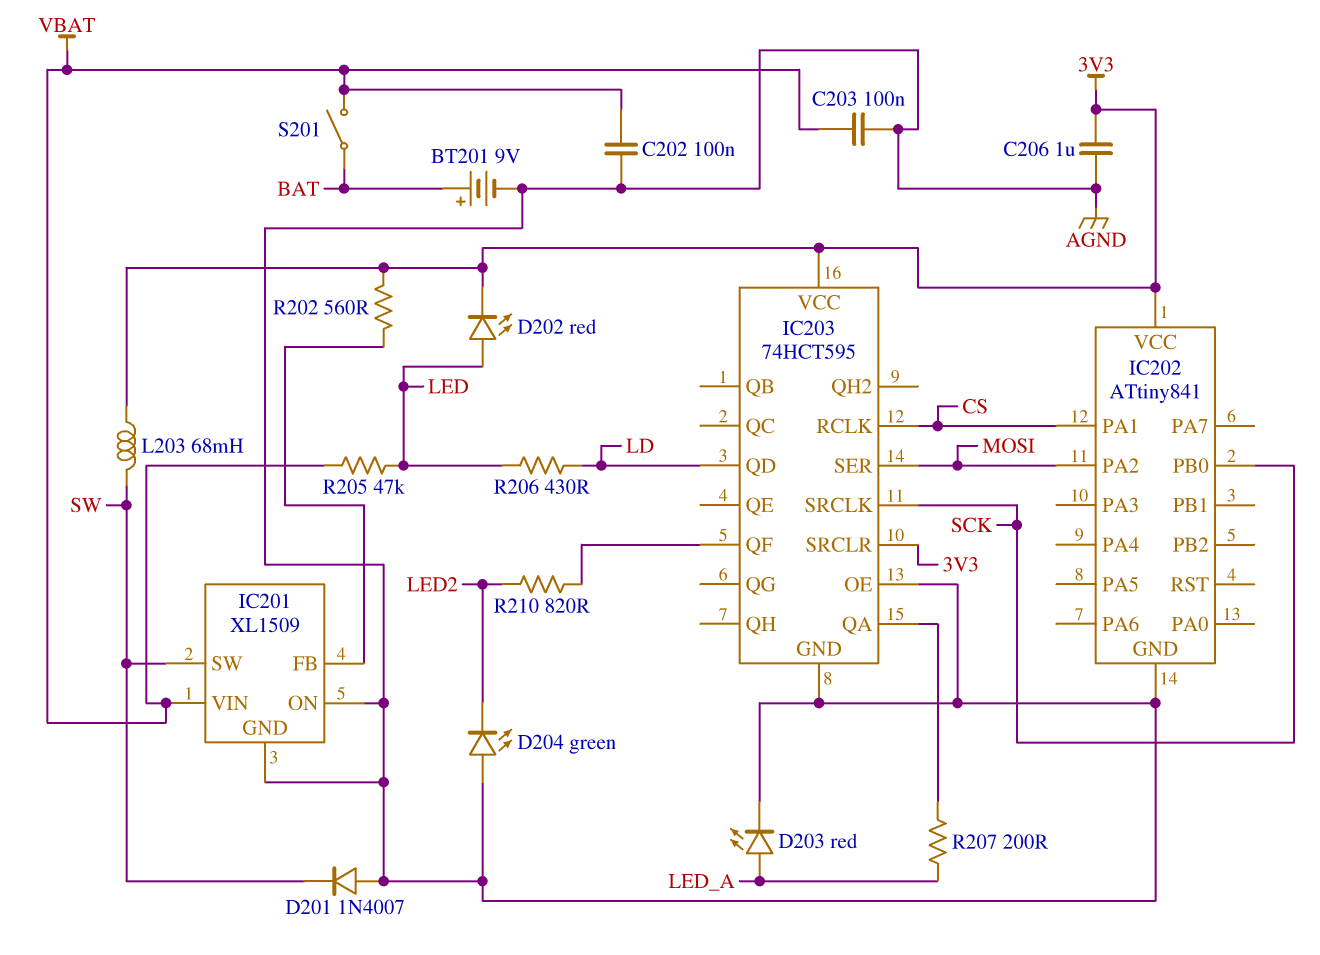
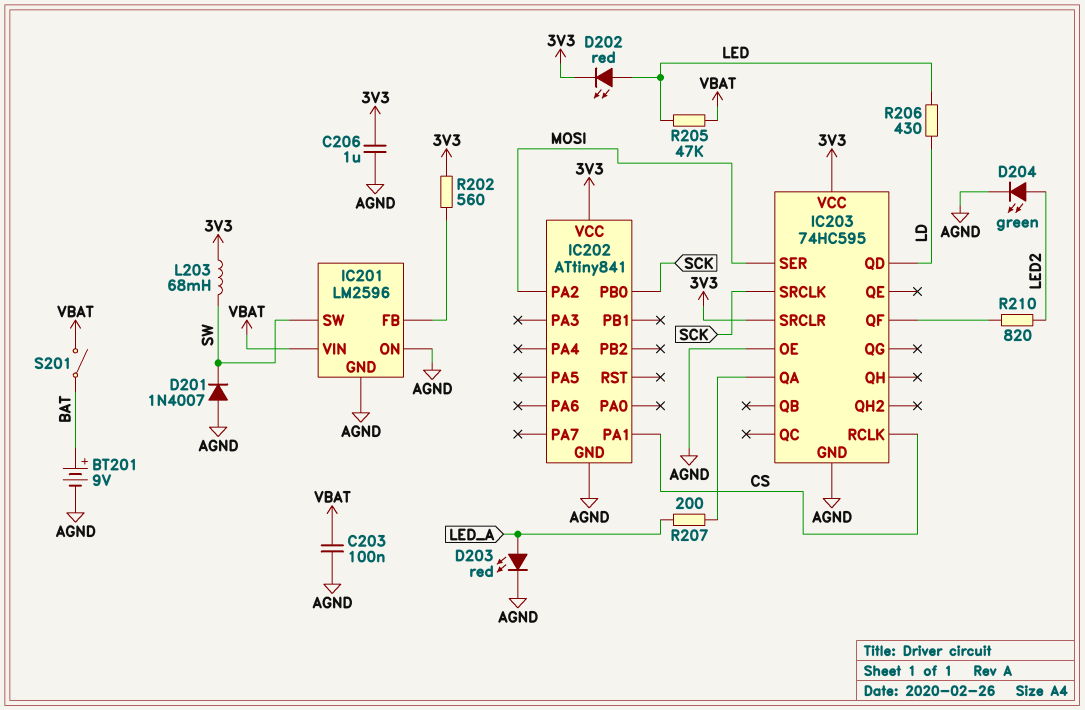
C202: 100nF (AGND, VBAT) -> none
D204: LED green (A AGND, K LED2) -> LED green (A LED2, K AGND)
IC201: XL1509 -> LM2596
IC203: 74HCT595 -> 74HC595

